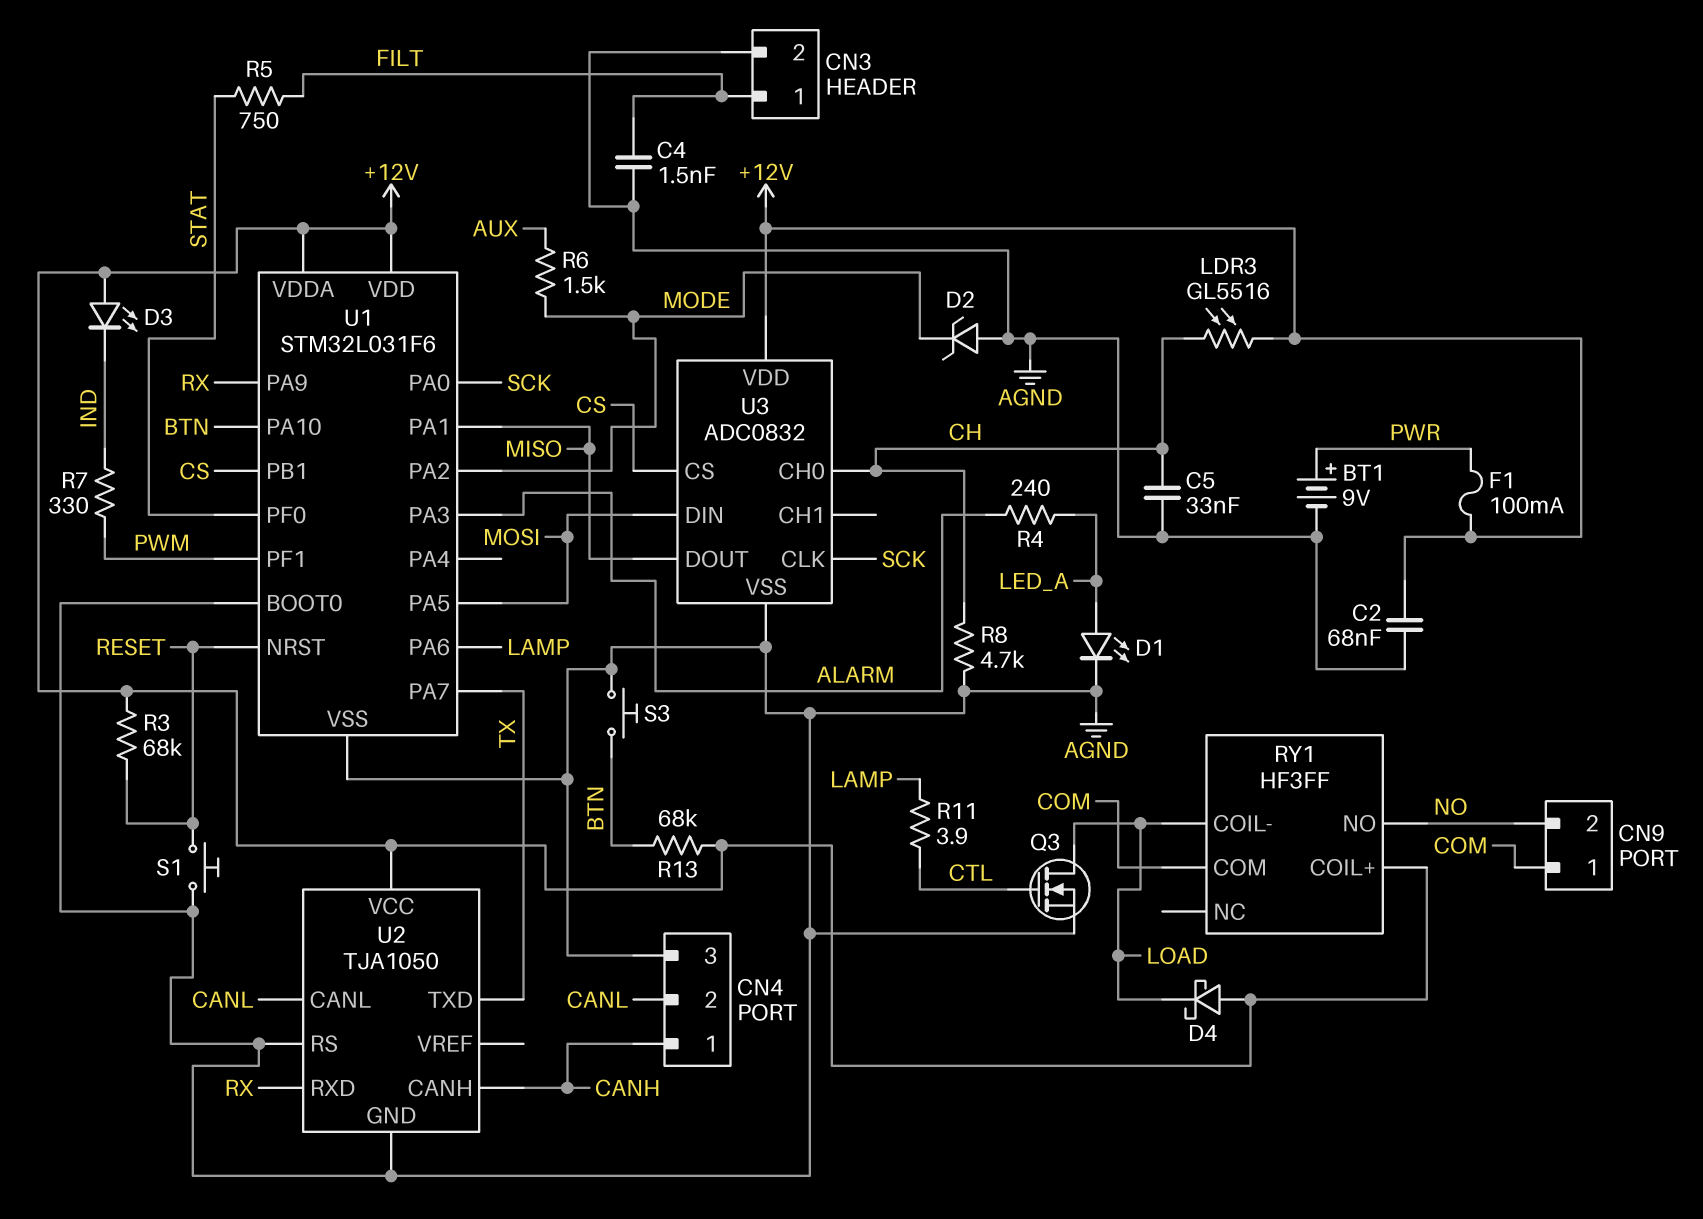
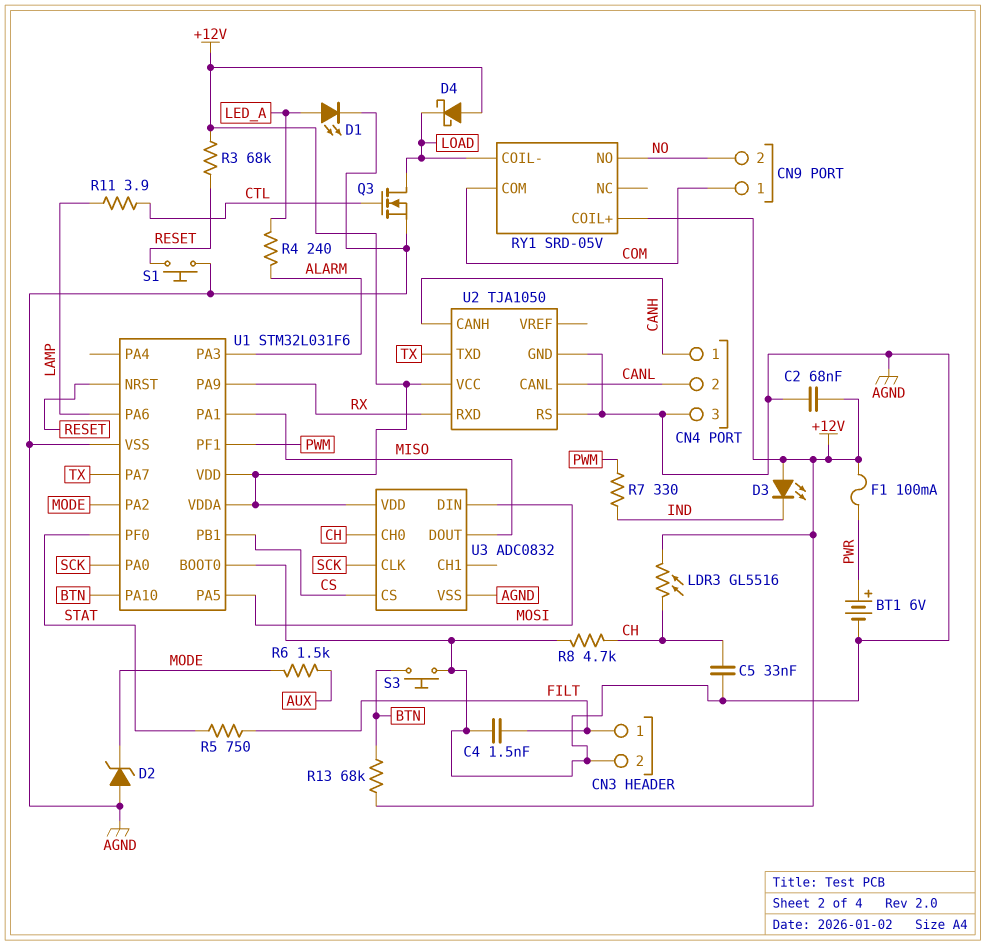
BT1: 9V (plus PWR, minus AGND) -> 6V (plus PWR, minus AGND)
RY1: HF3FF -> SRD-05V

